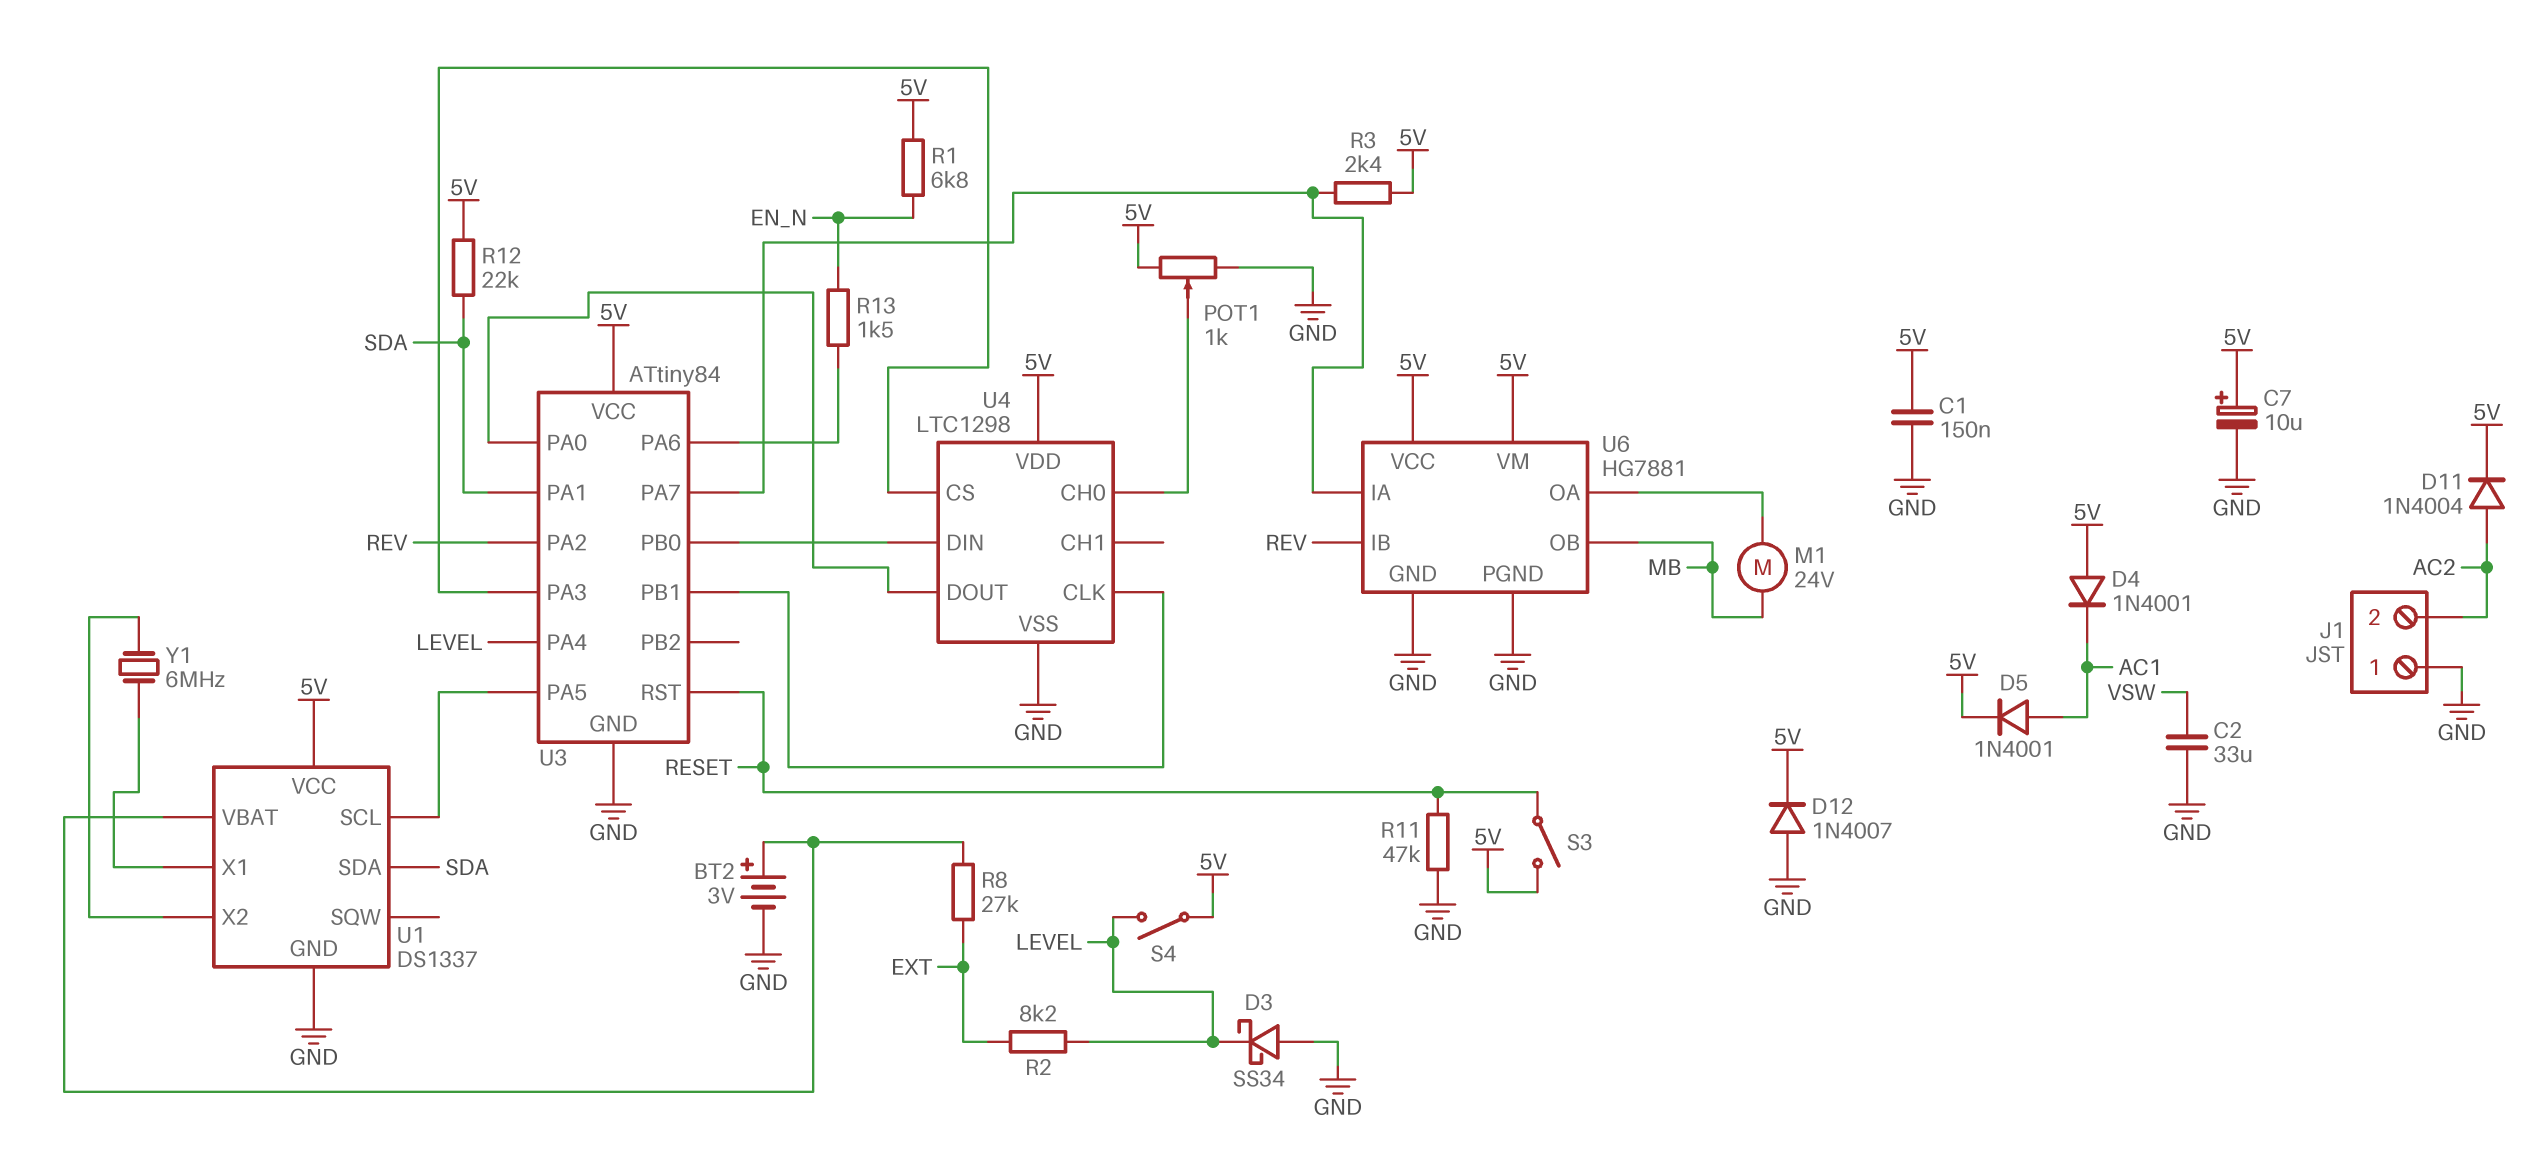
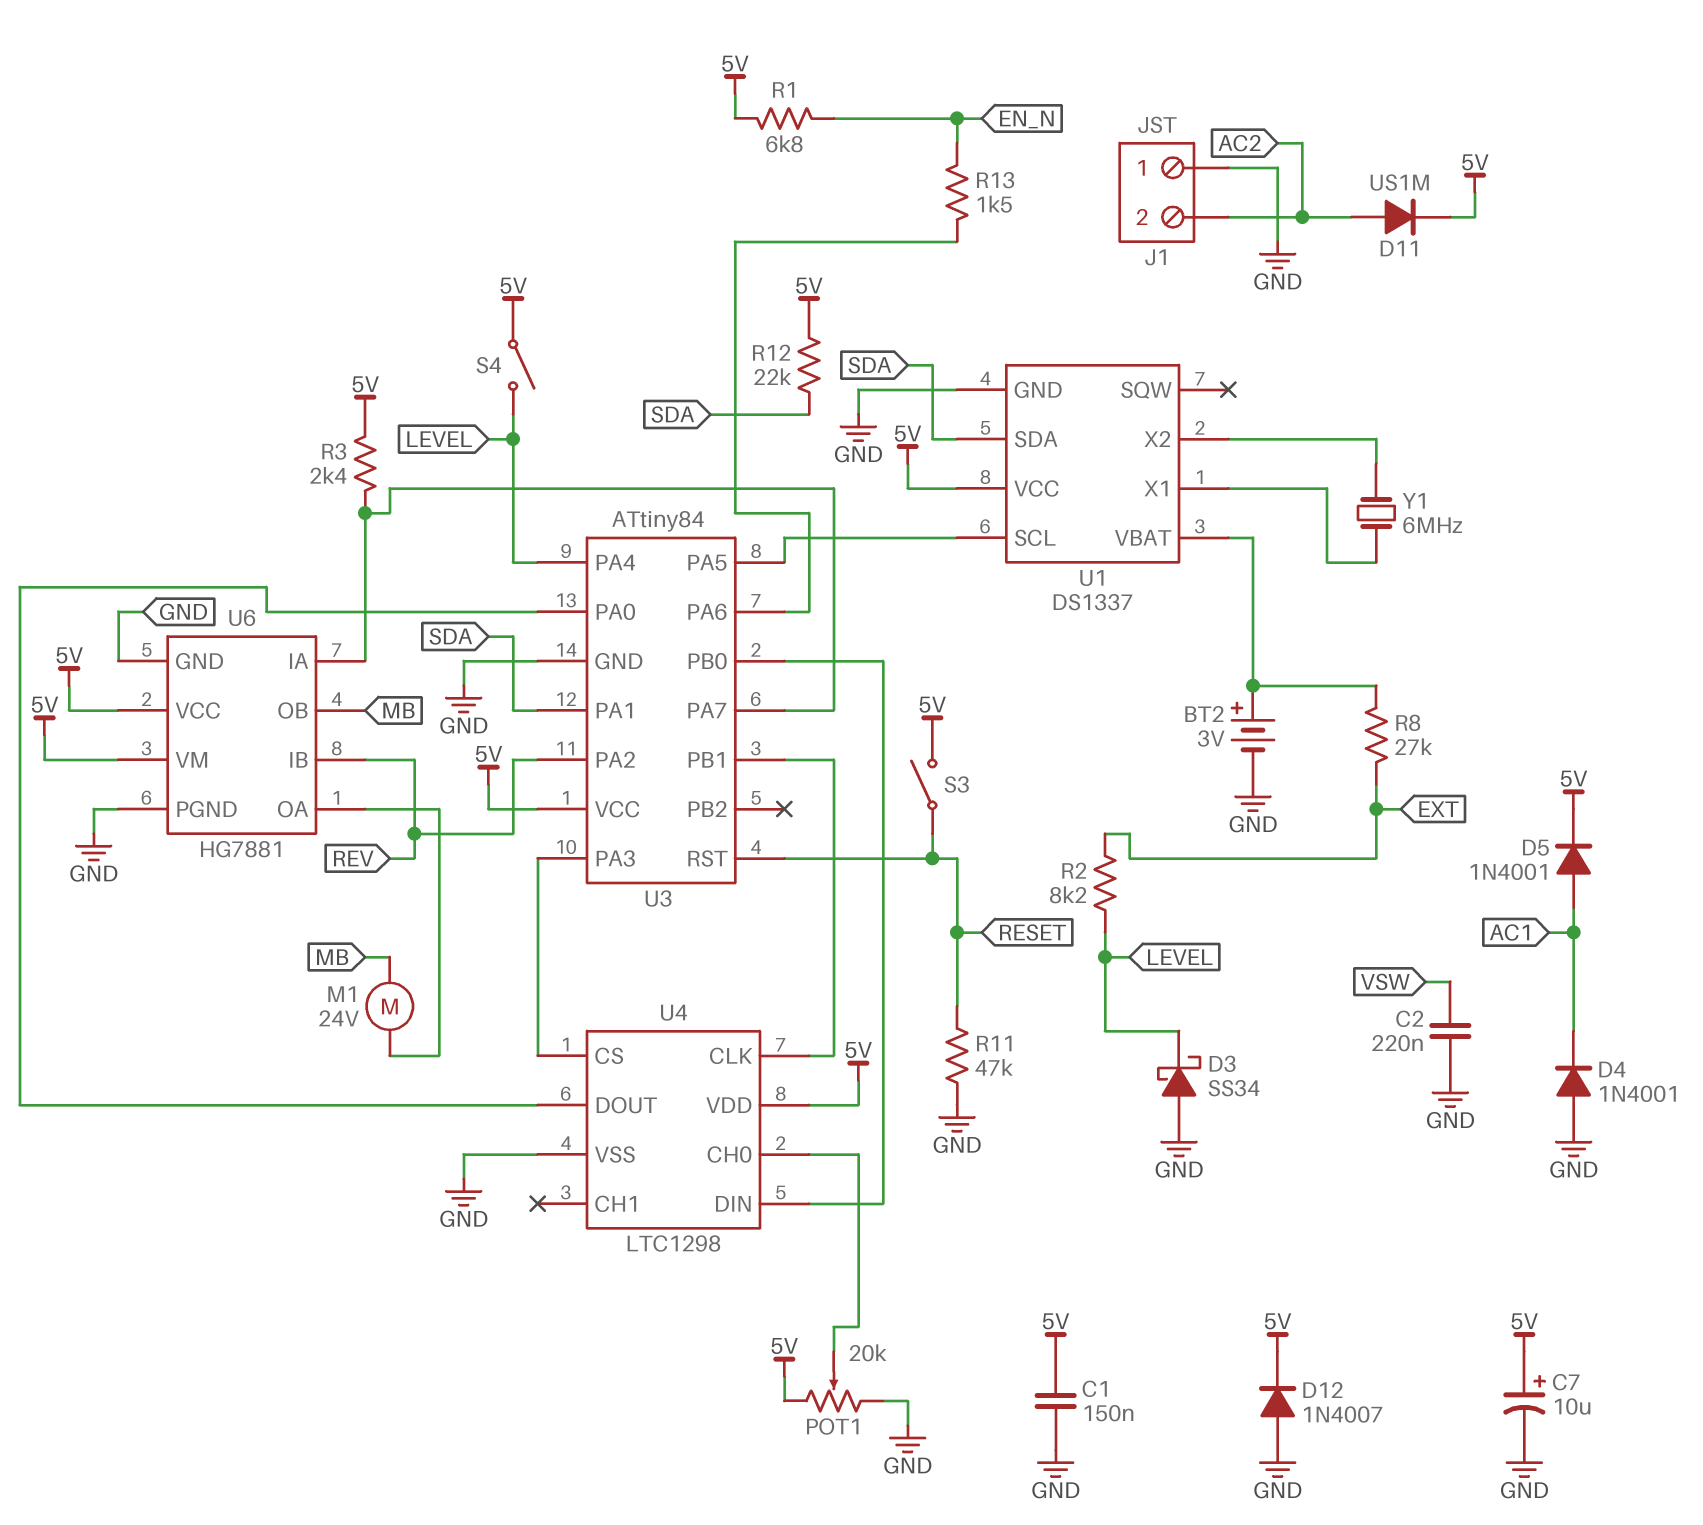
C2: 33uF (GND, VSW) -> 220nF (GND, VSW)
D4: diode 1N4001 (A 5V, K AC1) -> diode 1N4001 (A GND, K AC1)
D11: diode 1N4004 (A AC2, K 5V) -> diode US1M (A AC2, K 5V)
POT1: 1k (5V, GND, wiper U4/CH0) -> 20k (5V, GND, wiper U4/CH0)

